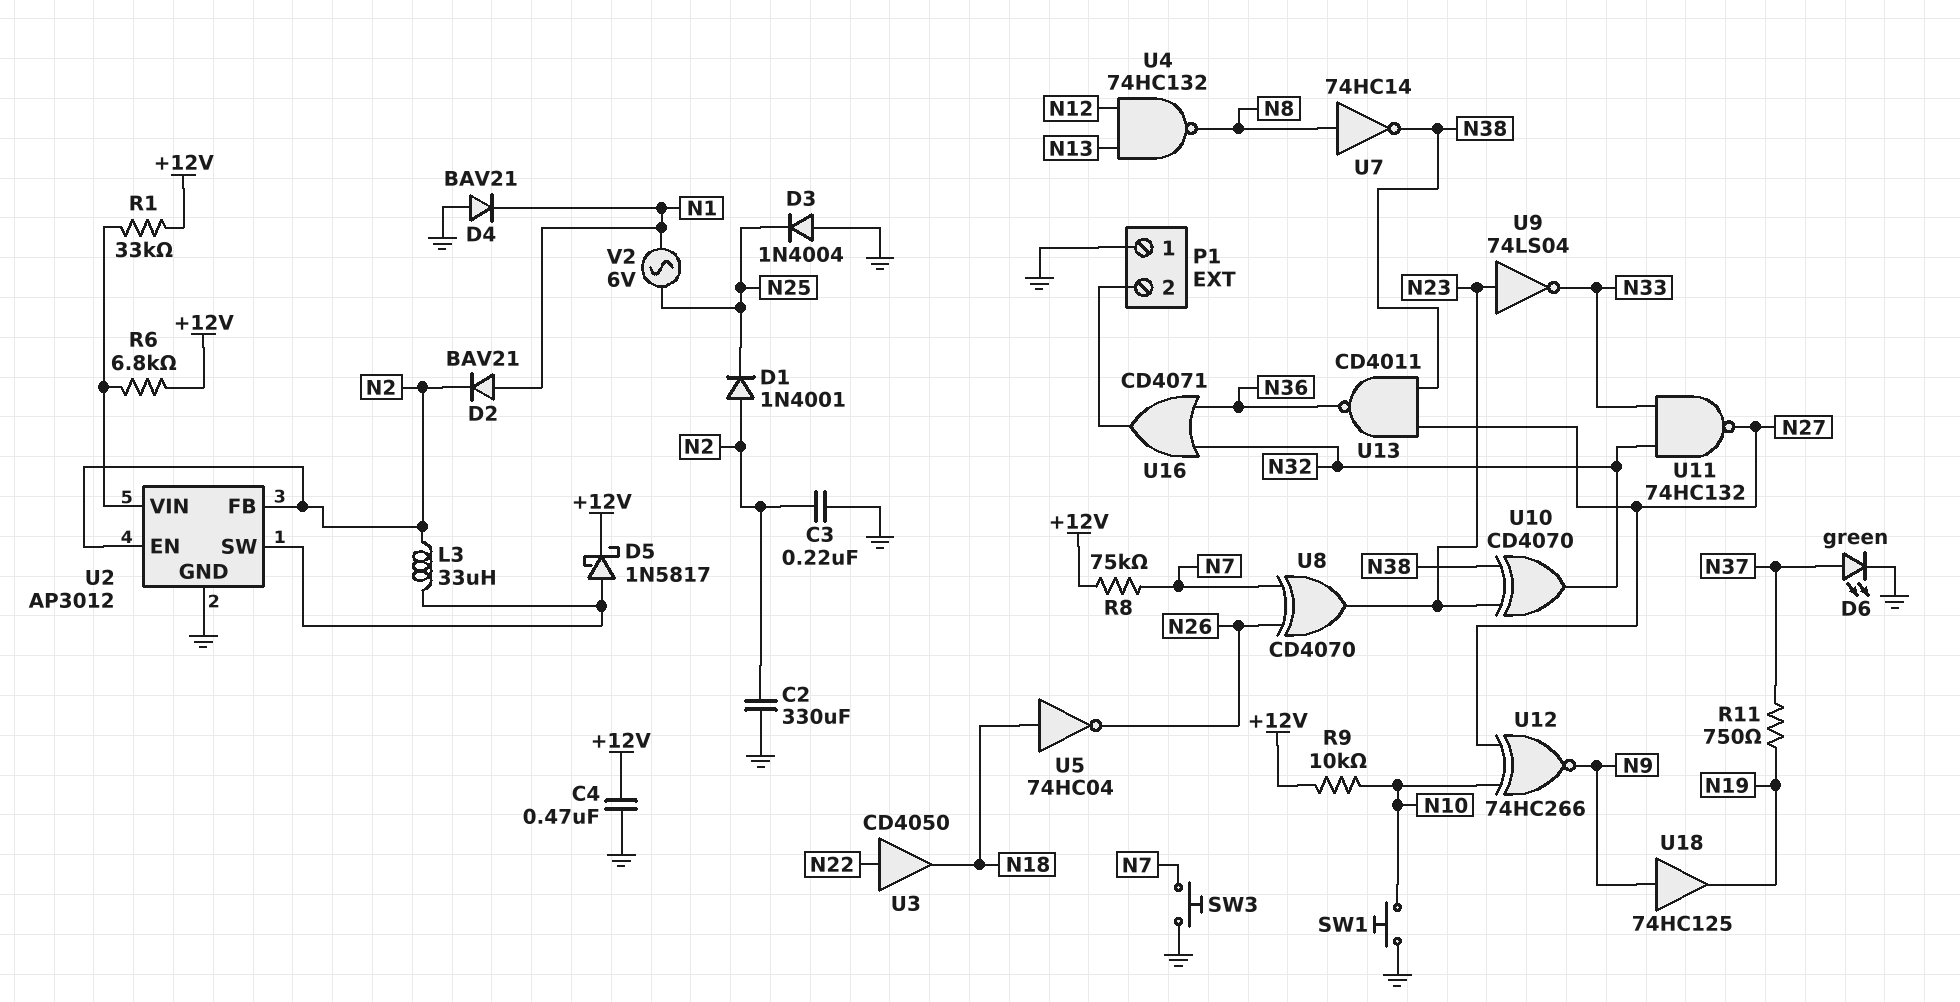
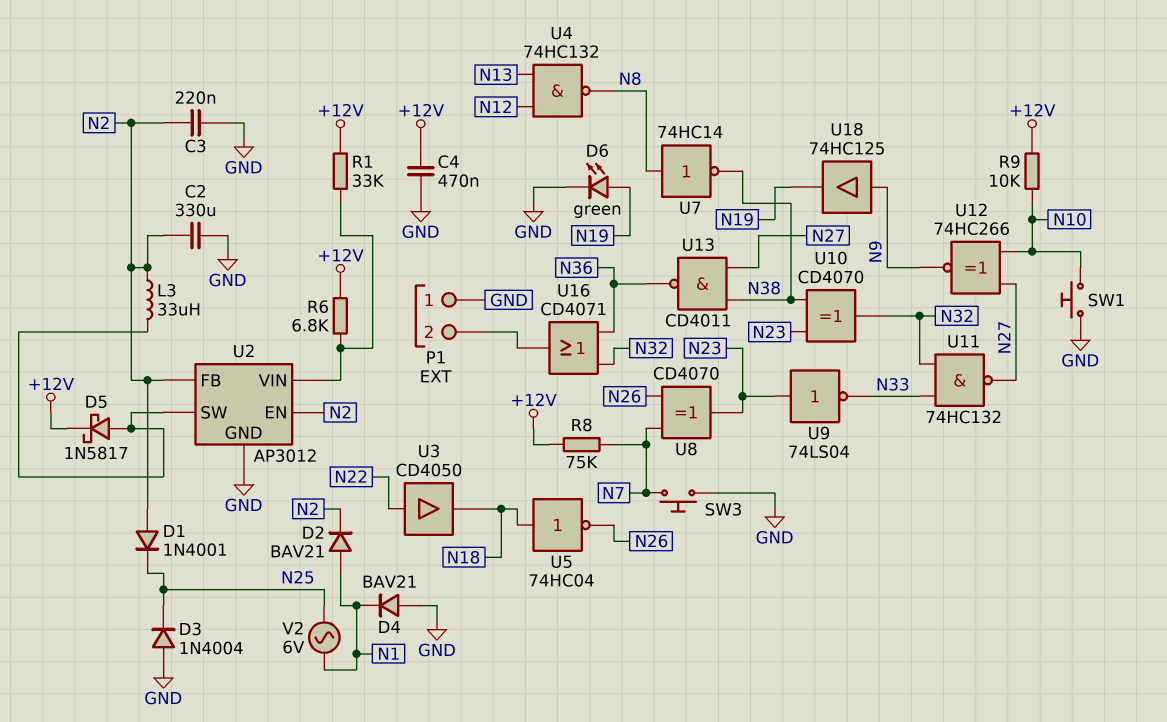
D6: LED green (A N37, K GND) -> LED green (A N19, K GND)
R11: 750 (N19, N37) -> none

